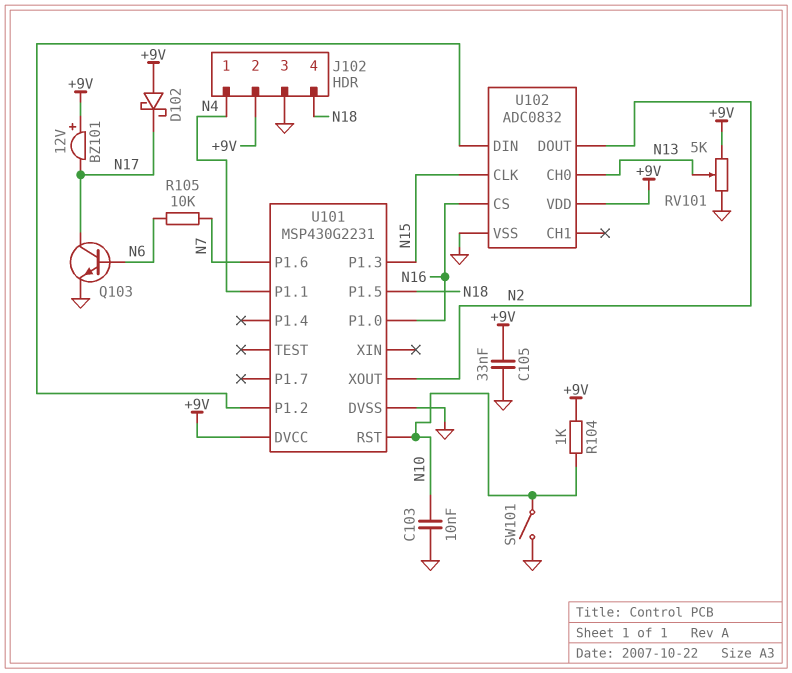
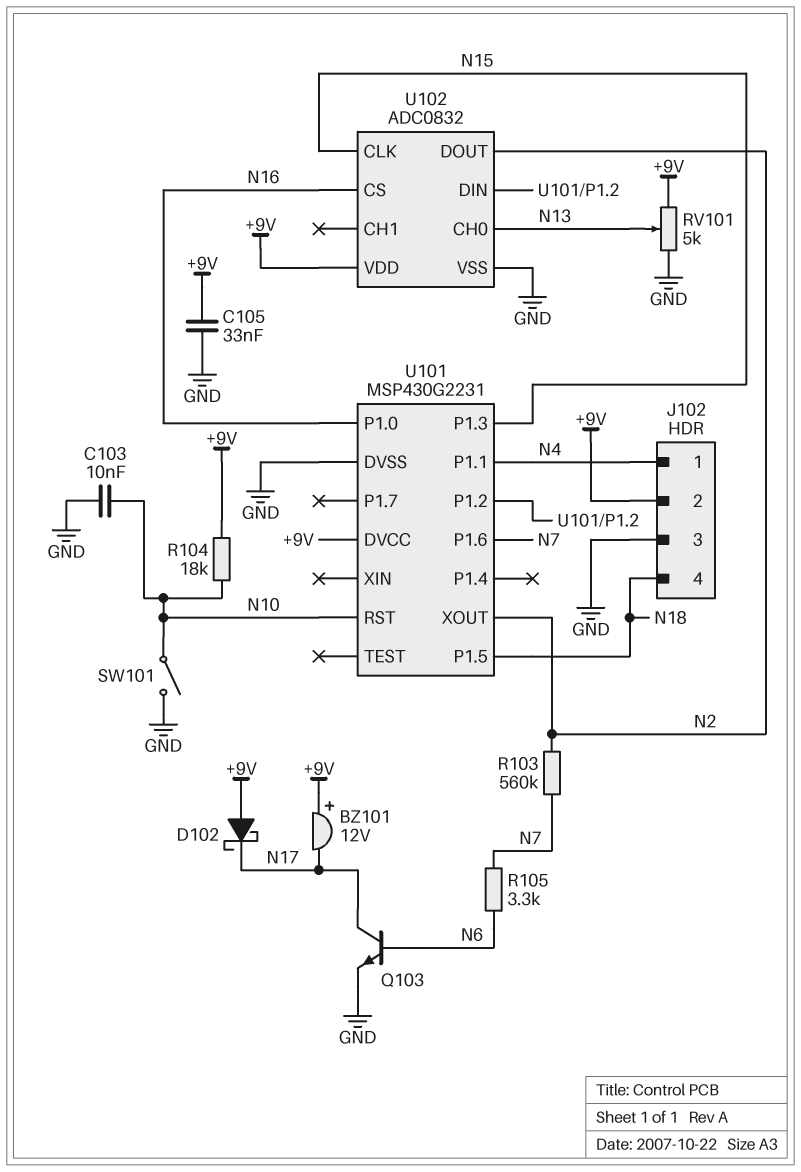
R103: none -> 560k (N2, N7)
R104: 1k (+9V, N10) -> 18k (+9V, N10)
R105: 10k (N6, N7) -> 3.3k (N6, N7)

